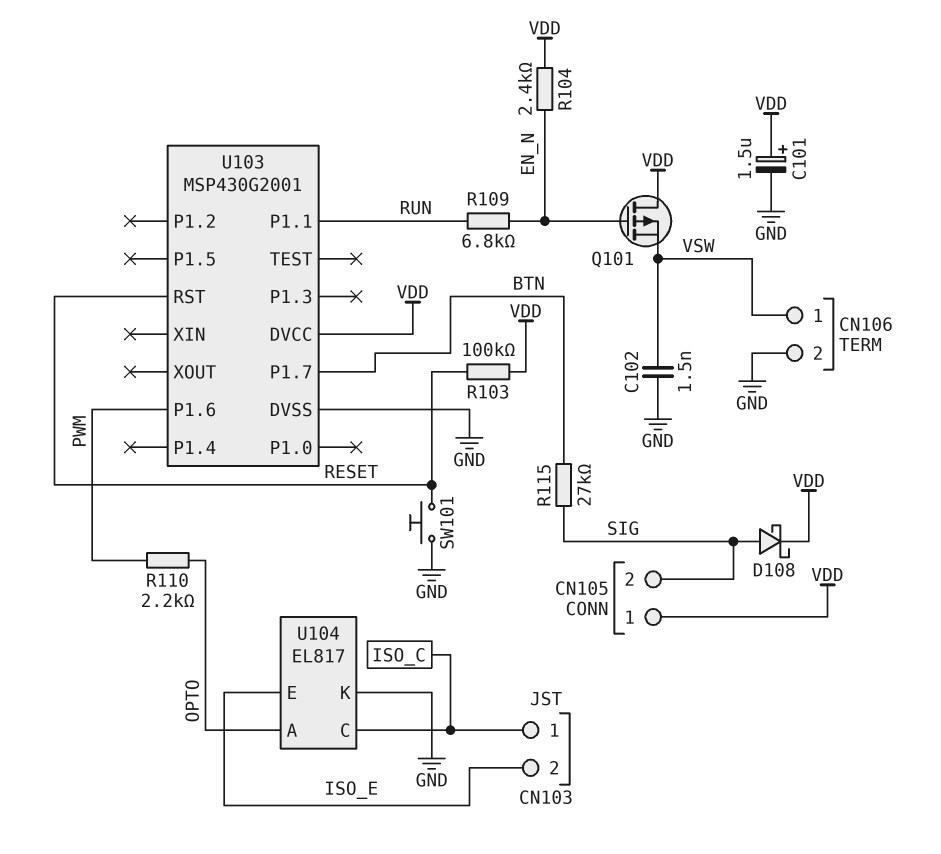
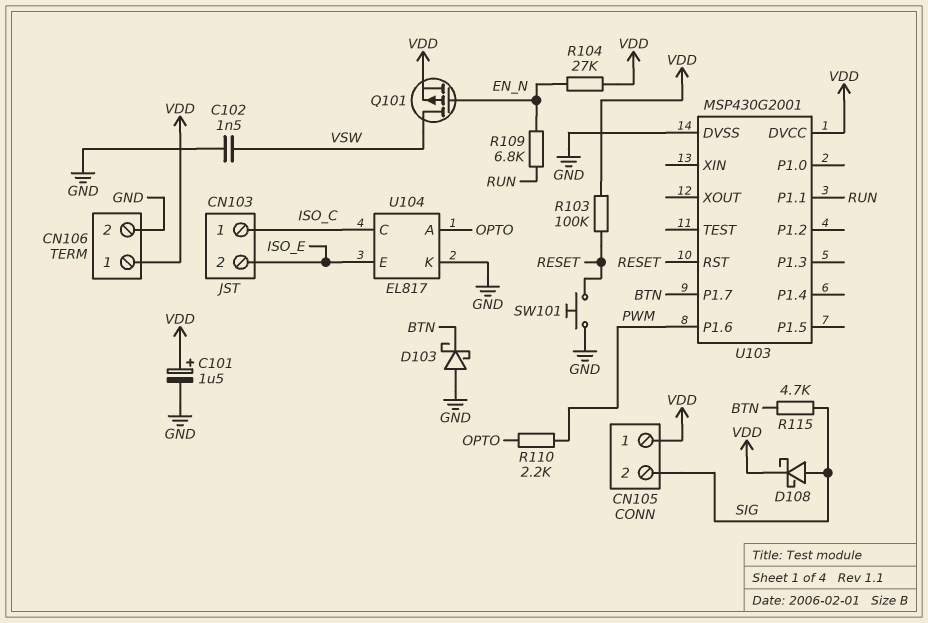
CN106 pin 1: VSW -> VDD
D103: none -> schottky (A GND, K BTN)
Q101: PMOS (G EN_N, D VDD, S VSW) -> PMOS (G EN_N, D VSW, S VDD)
R104: 2.4k (EN_N, VDD) -> 27k (EN_N, VDD)
R115: 27k (BTN, SIG) -> 4.7k (BTN, SIG)

